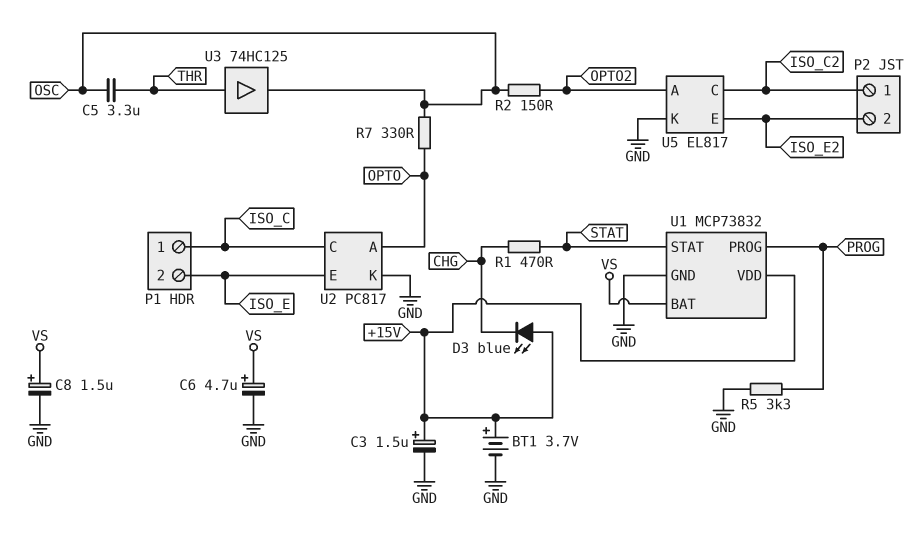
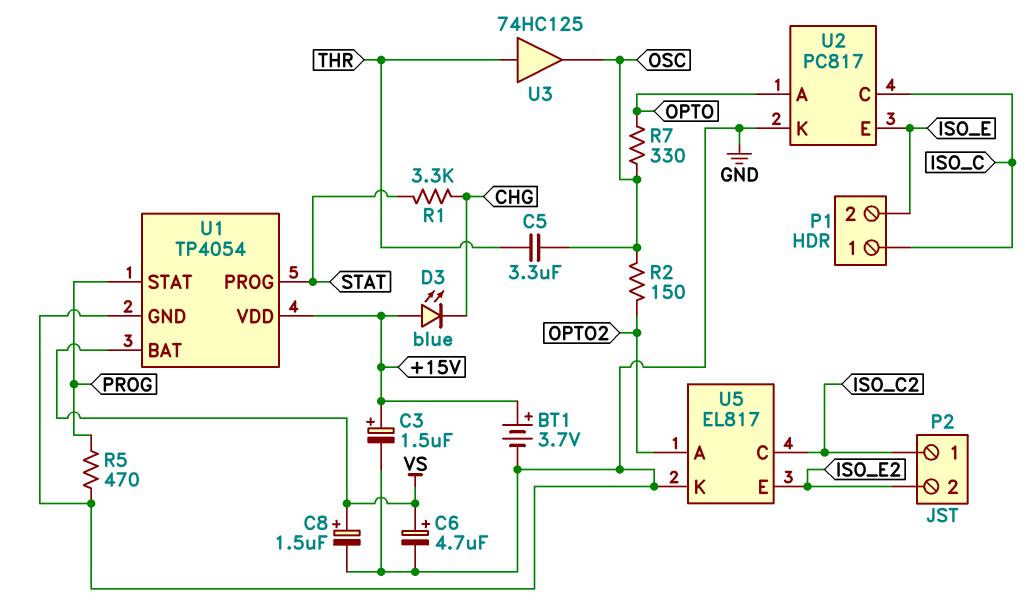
R1: 470 (CHG, STAT) -> 3.3k (CHG, STAT)
R5: 3.3k (GND, PROG) -> 470 (GND, PROG)
U1: MCP73832 -> TP4054
U1 pin PROG: PROG -> STAT
U1 pin STAT: STAT -> PROG

